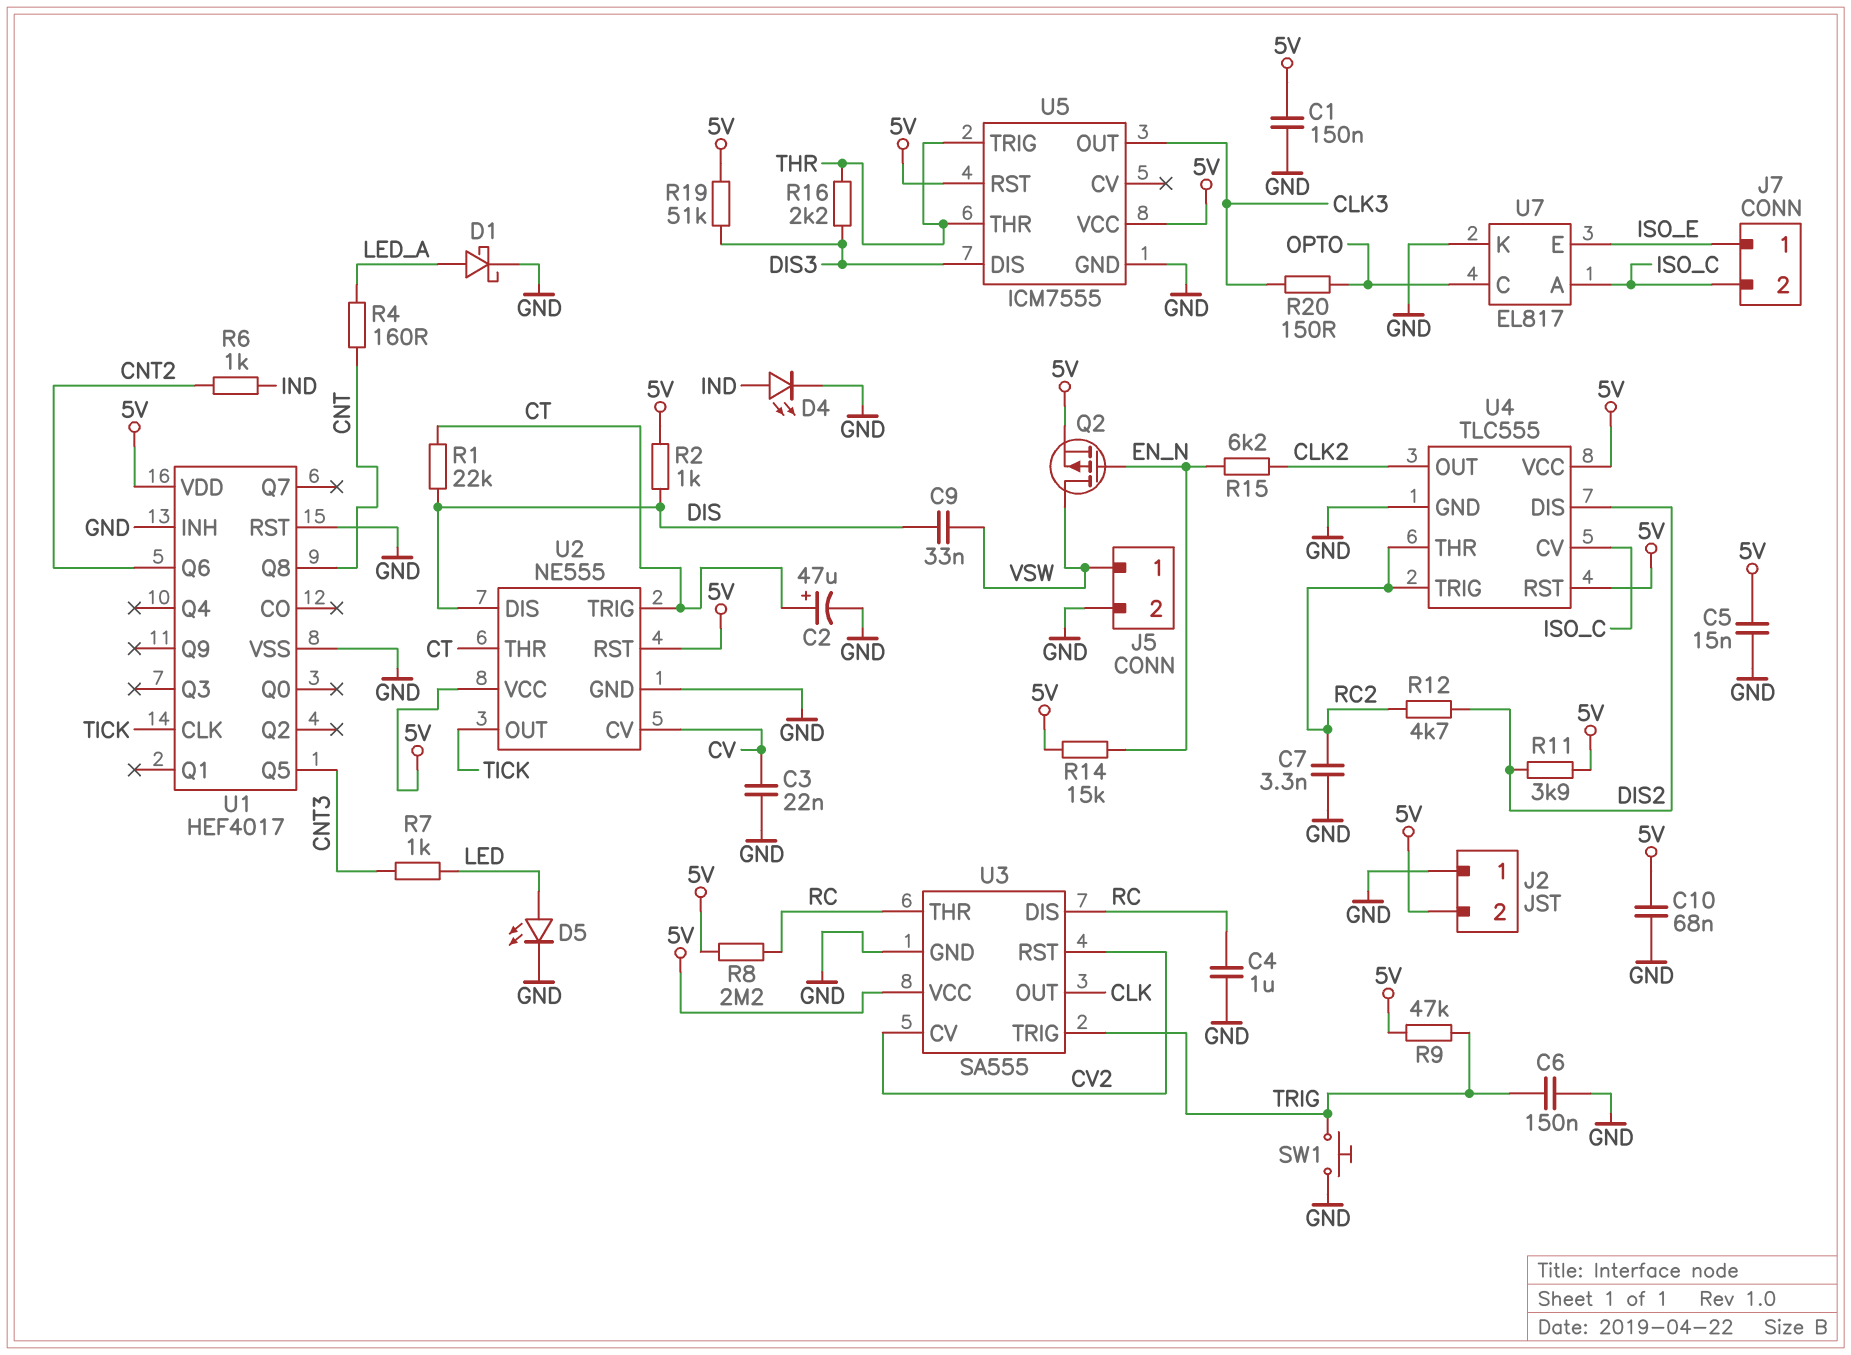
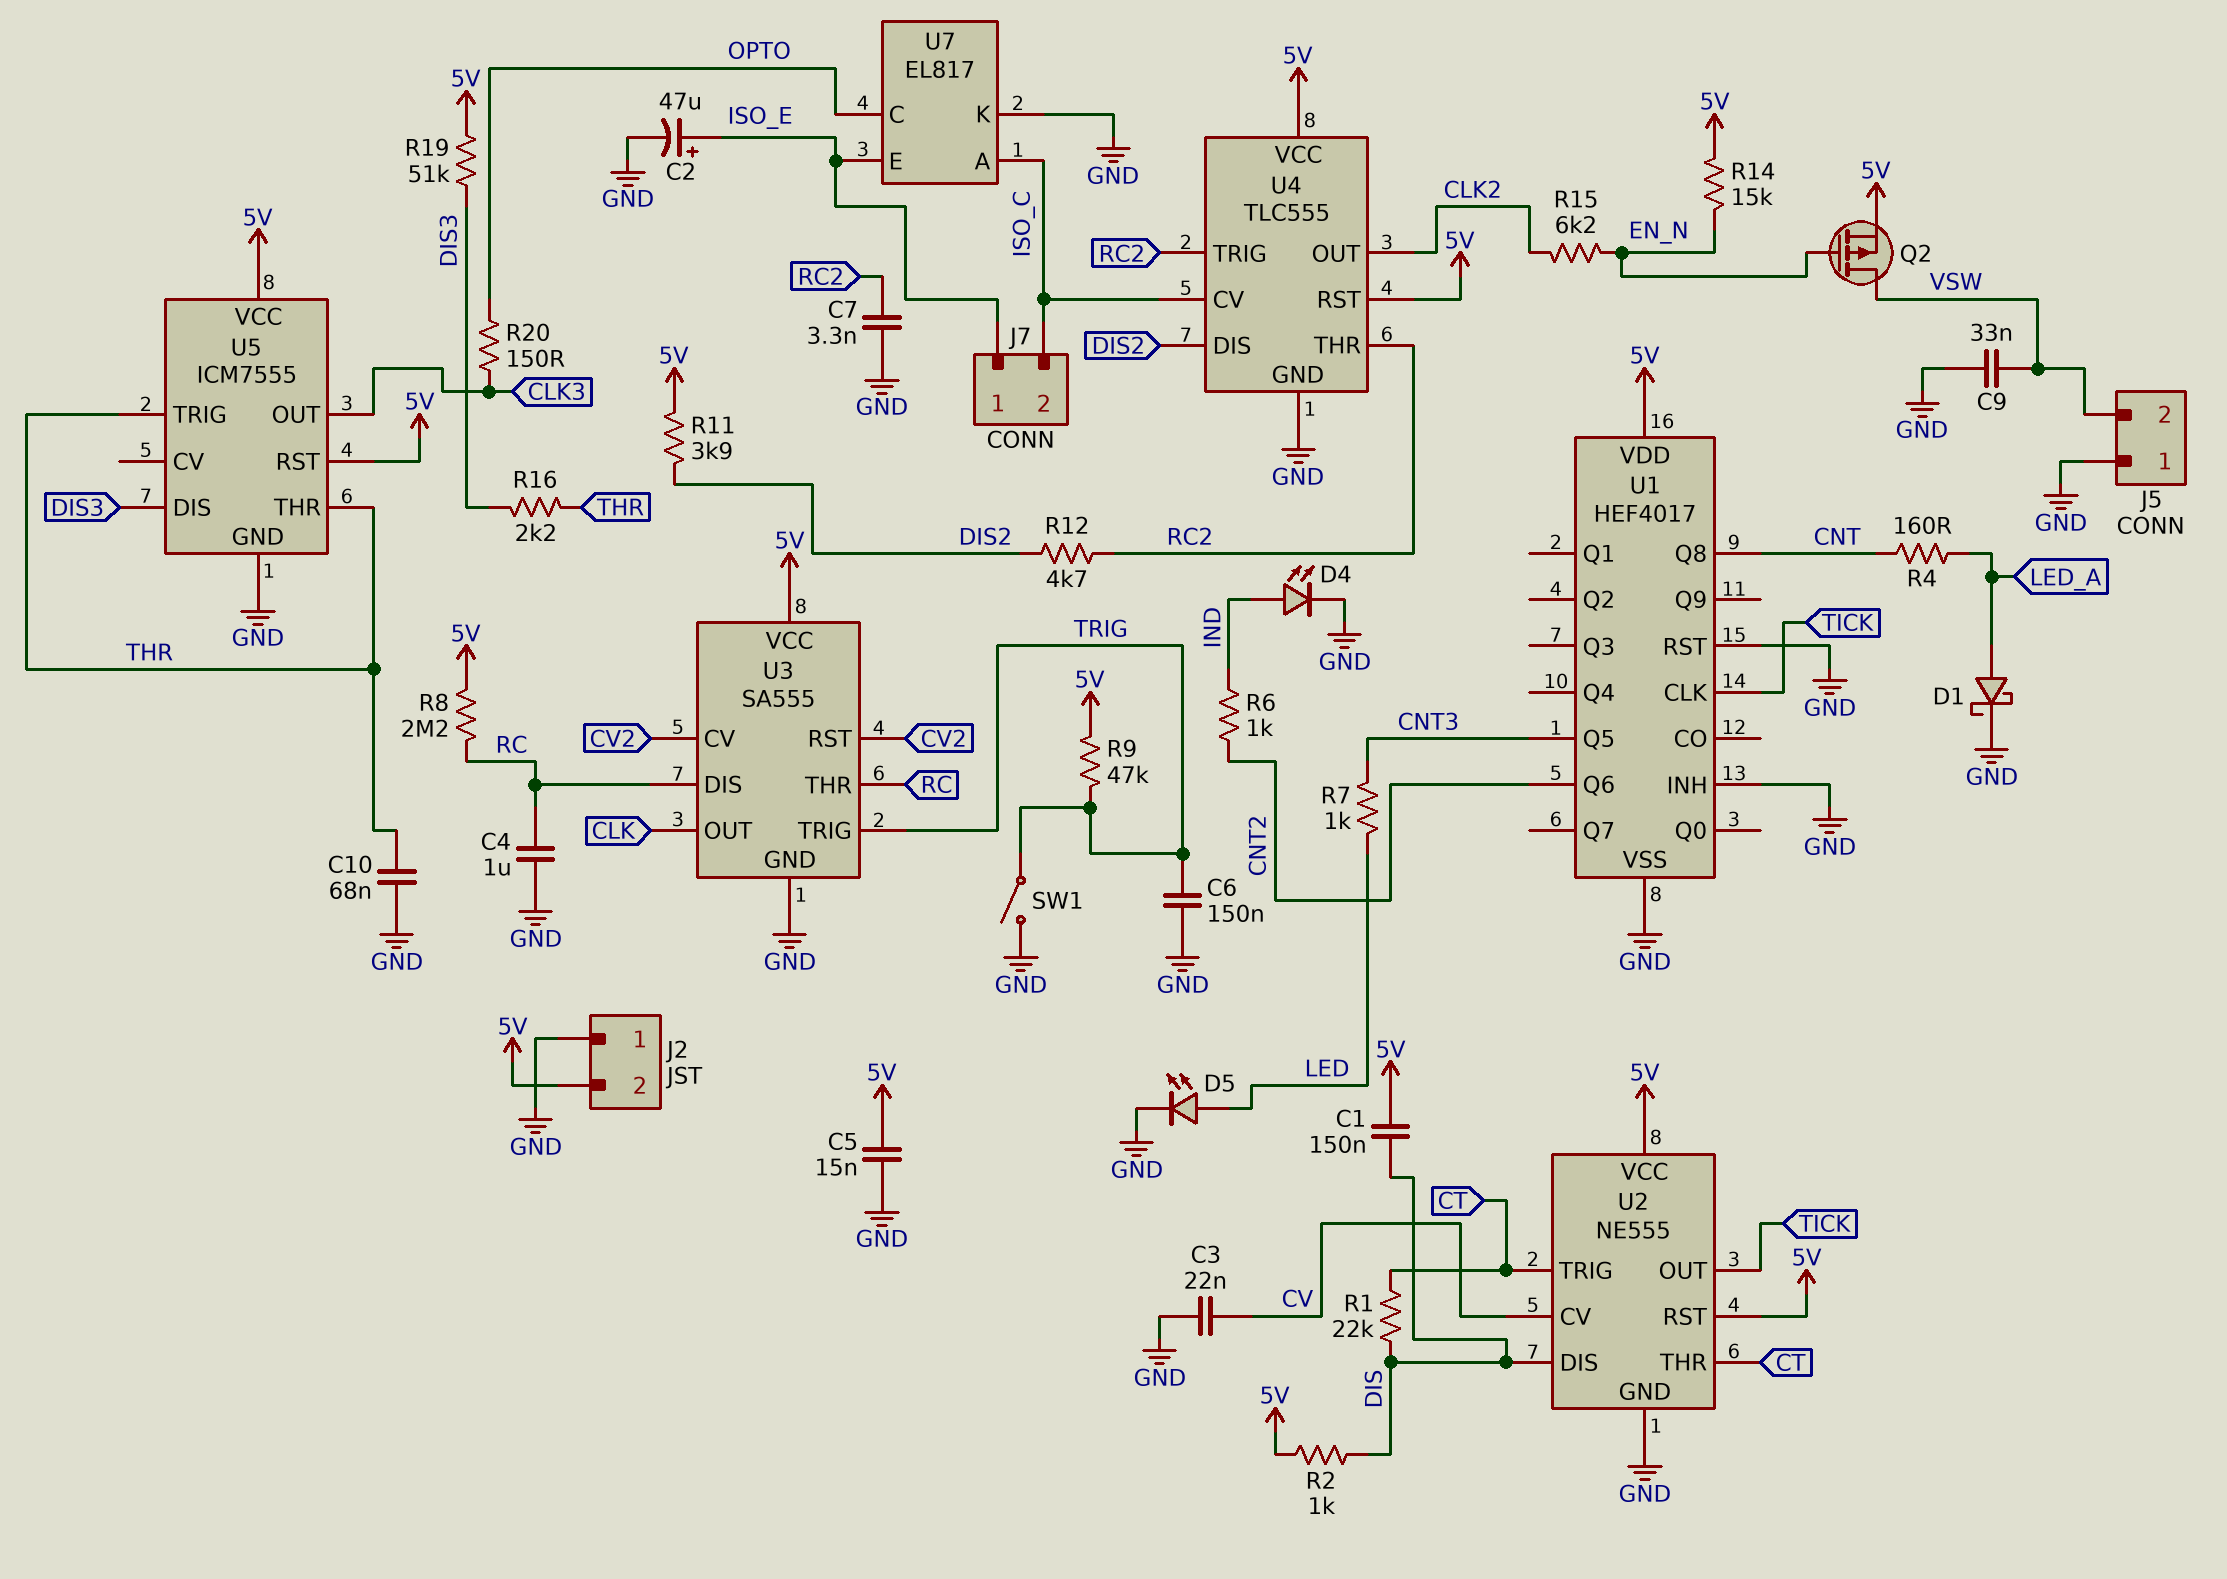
C1: 150nF (5V, GND) -> 150nF (5V, DIS)
C2: 47uF (plus CT, minus GND) -> 47uF (plus ISO_E, minus GND)
C9: 33nF (DIS, VSW) -> 33nF (GND, VSW)
C10: 68nF (5V, GND) -> 68nF (GND, THR)
J5 pin 1: VSW -> GND
J5 pin 2: GND -> VSW
SW1: button (GND, TRIG) -> switch (GND, TRIG)

